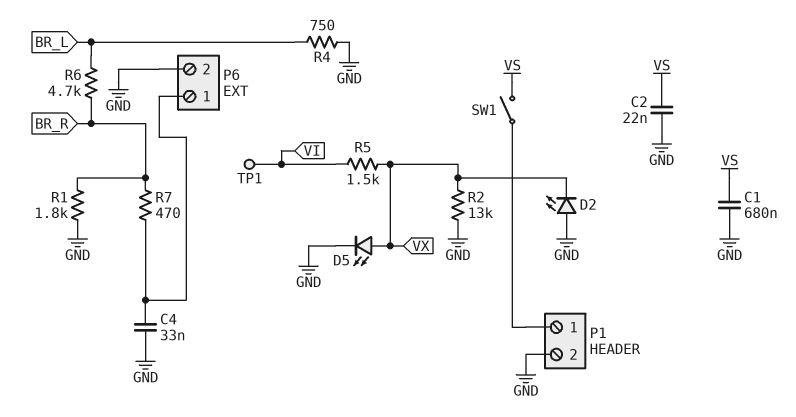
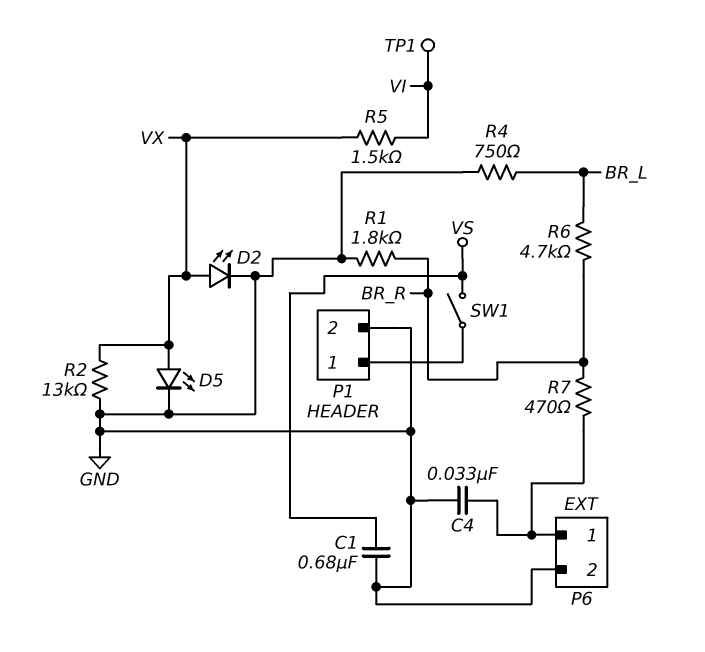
C2: 22nF (GND, VS) -> none
D2: LED (A GND, K VX) -> LED (A VX, K GND)

